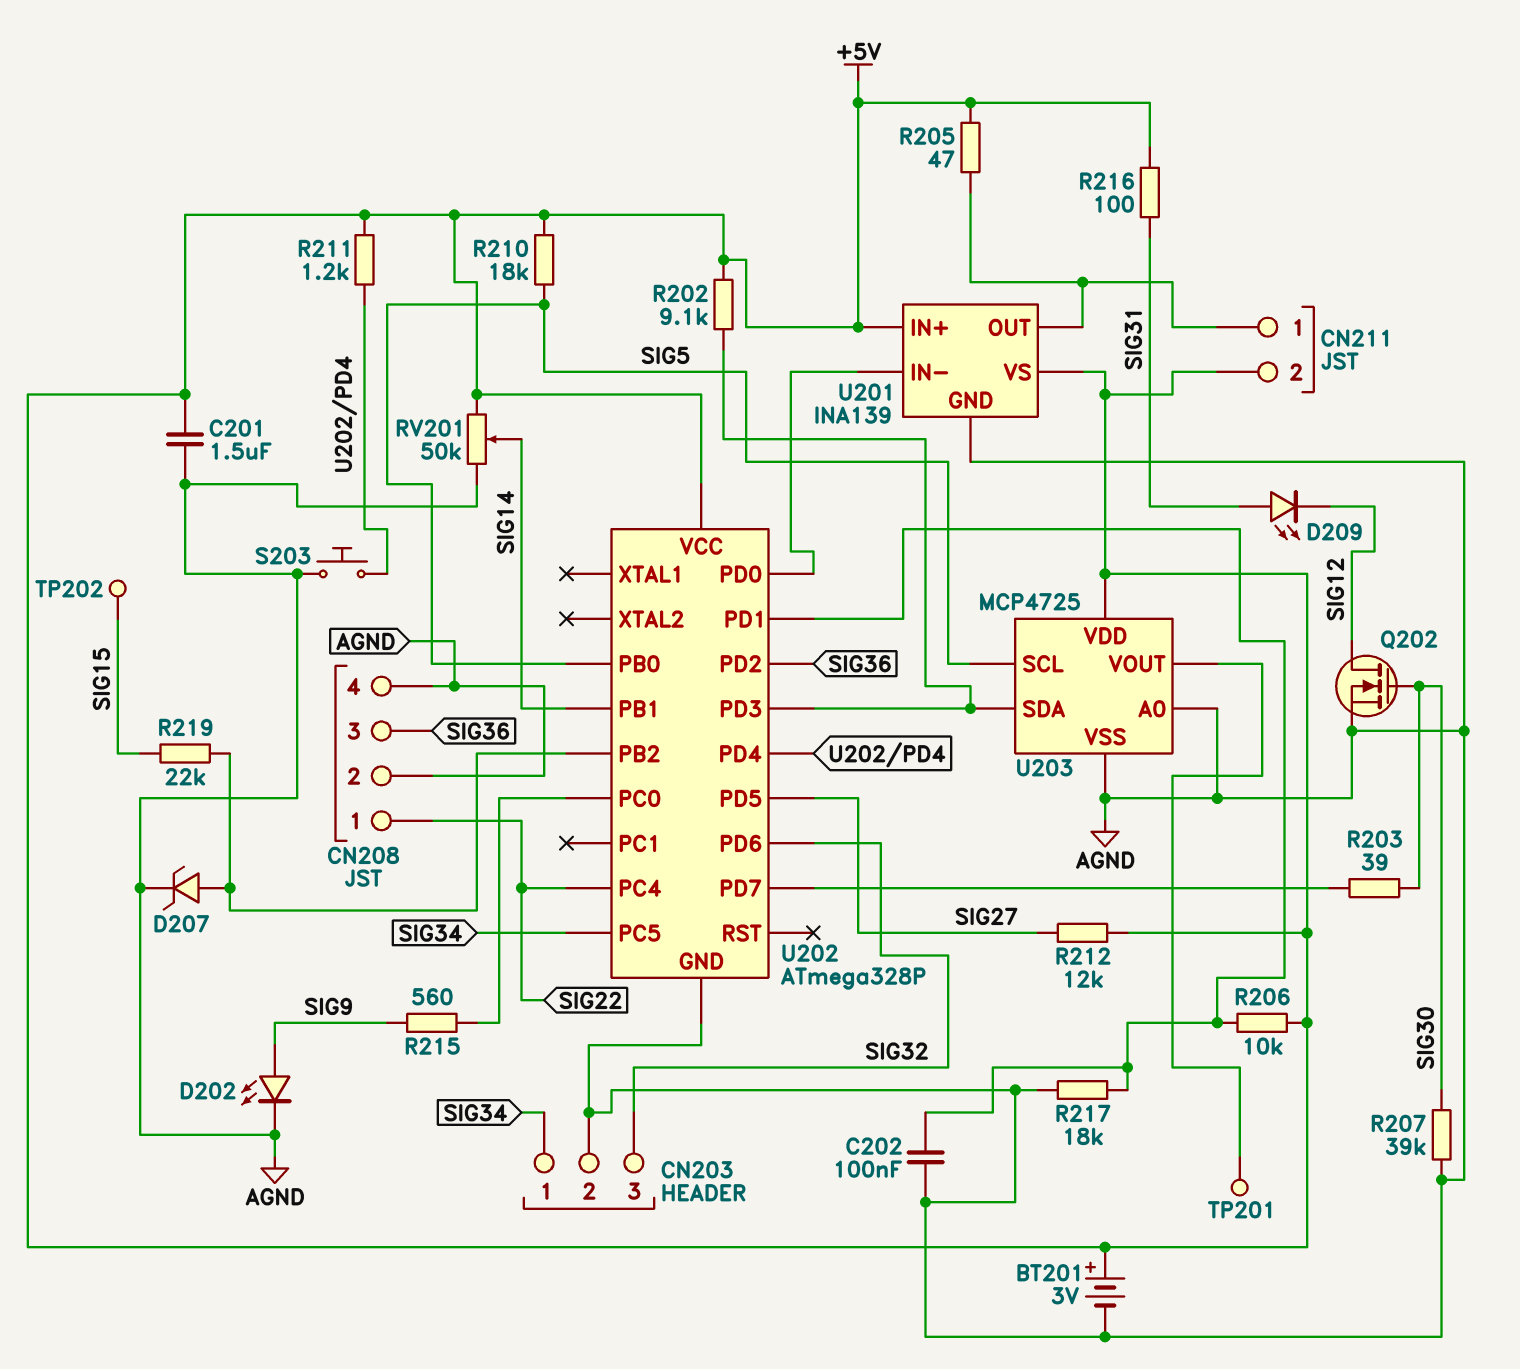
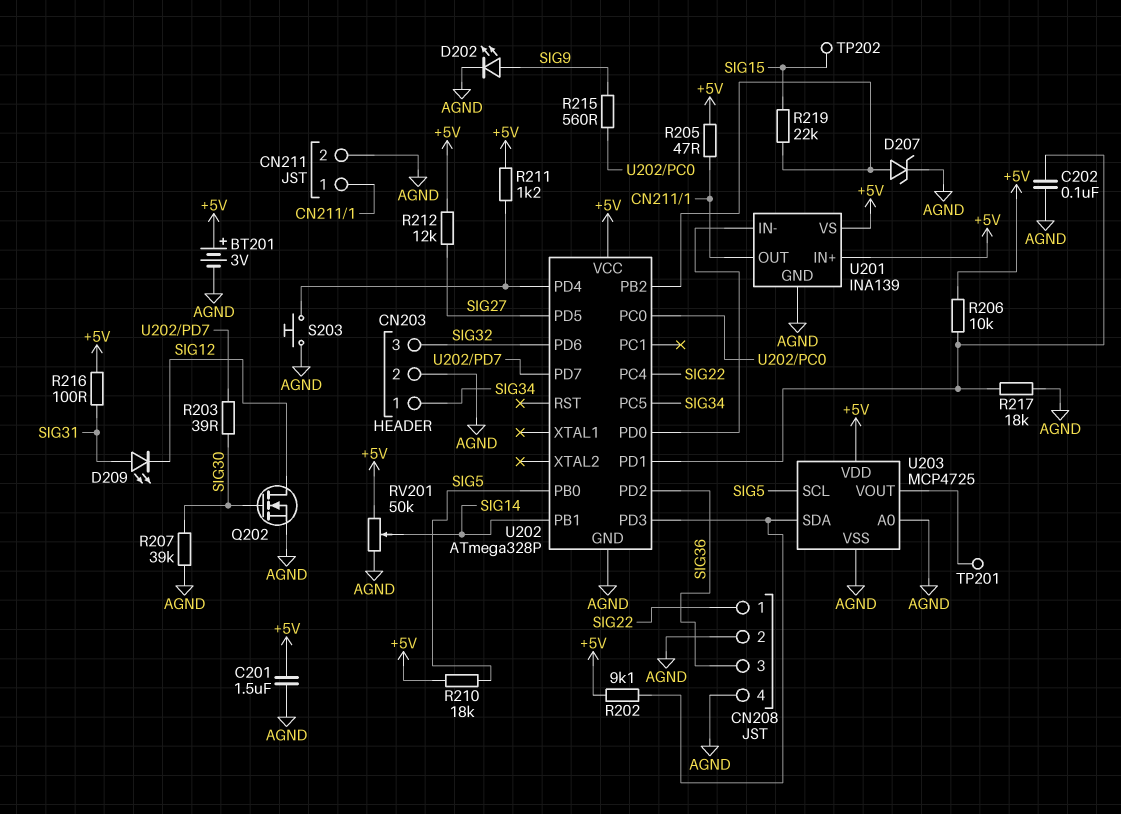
CN211 pin 2: +5V -> AGND

